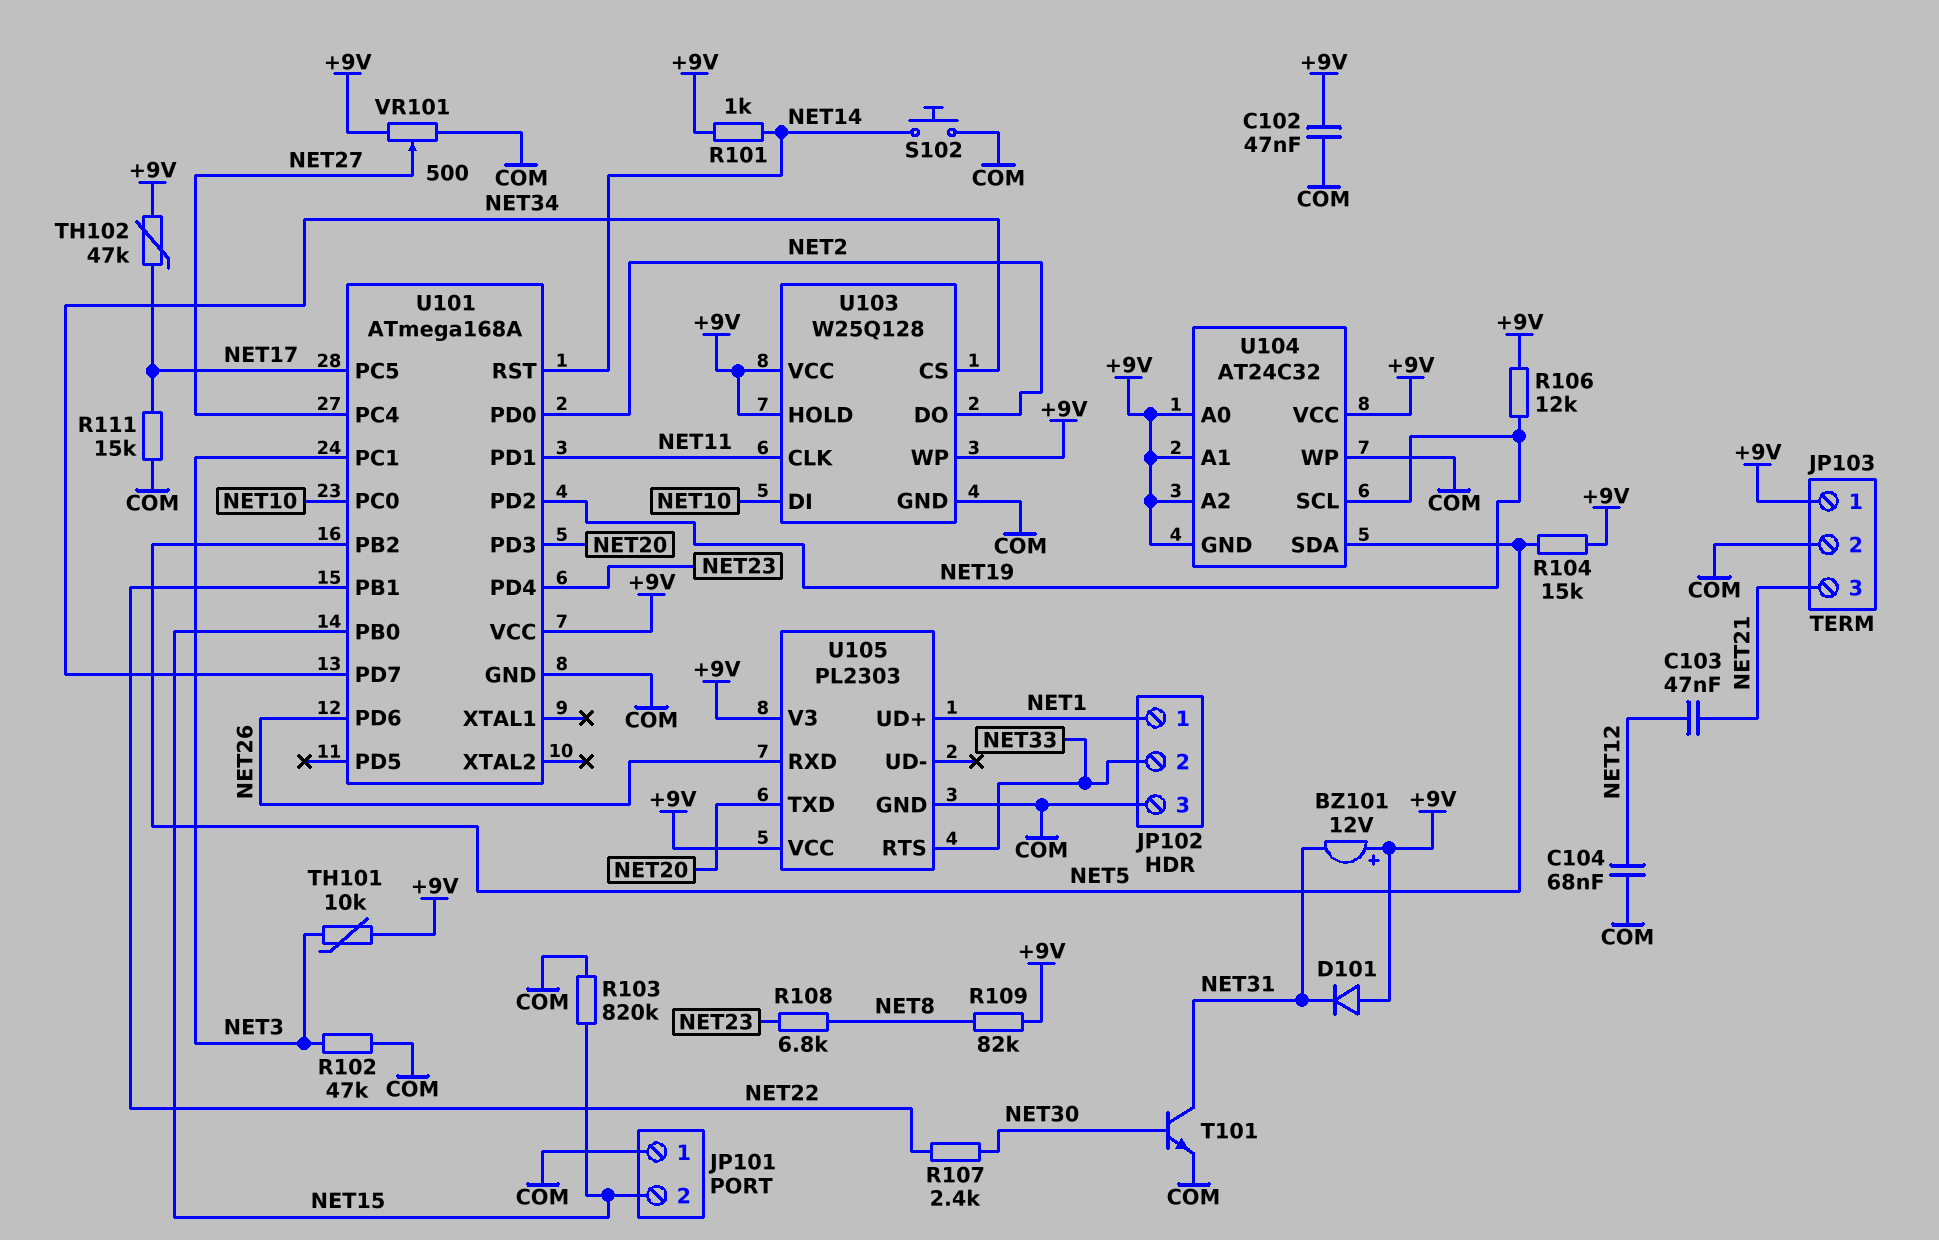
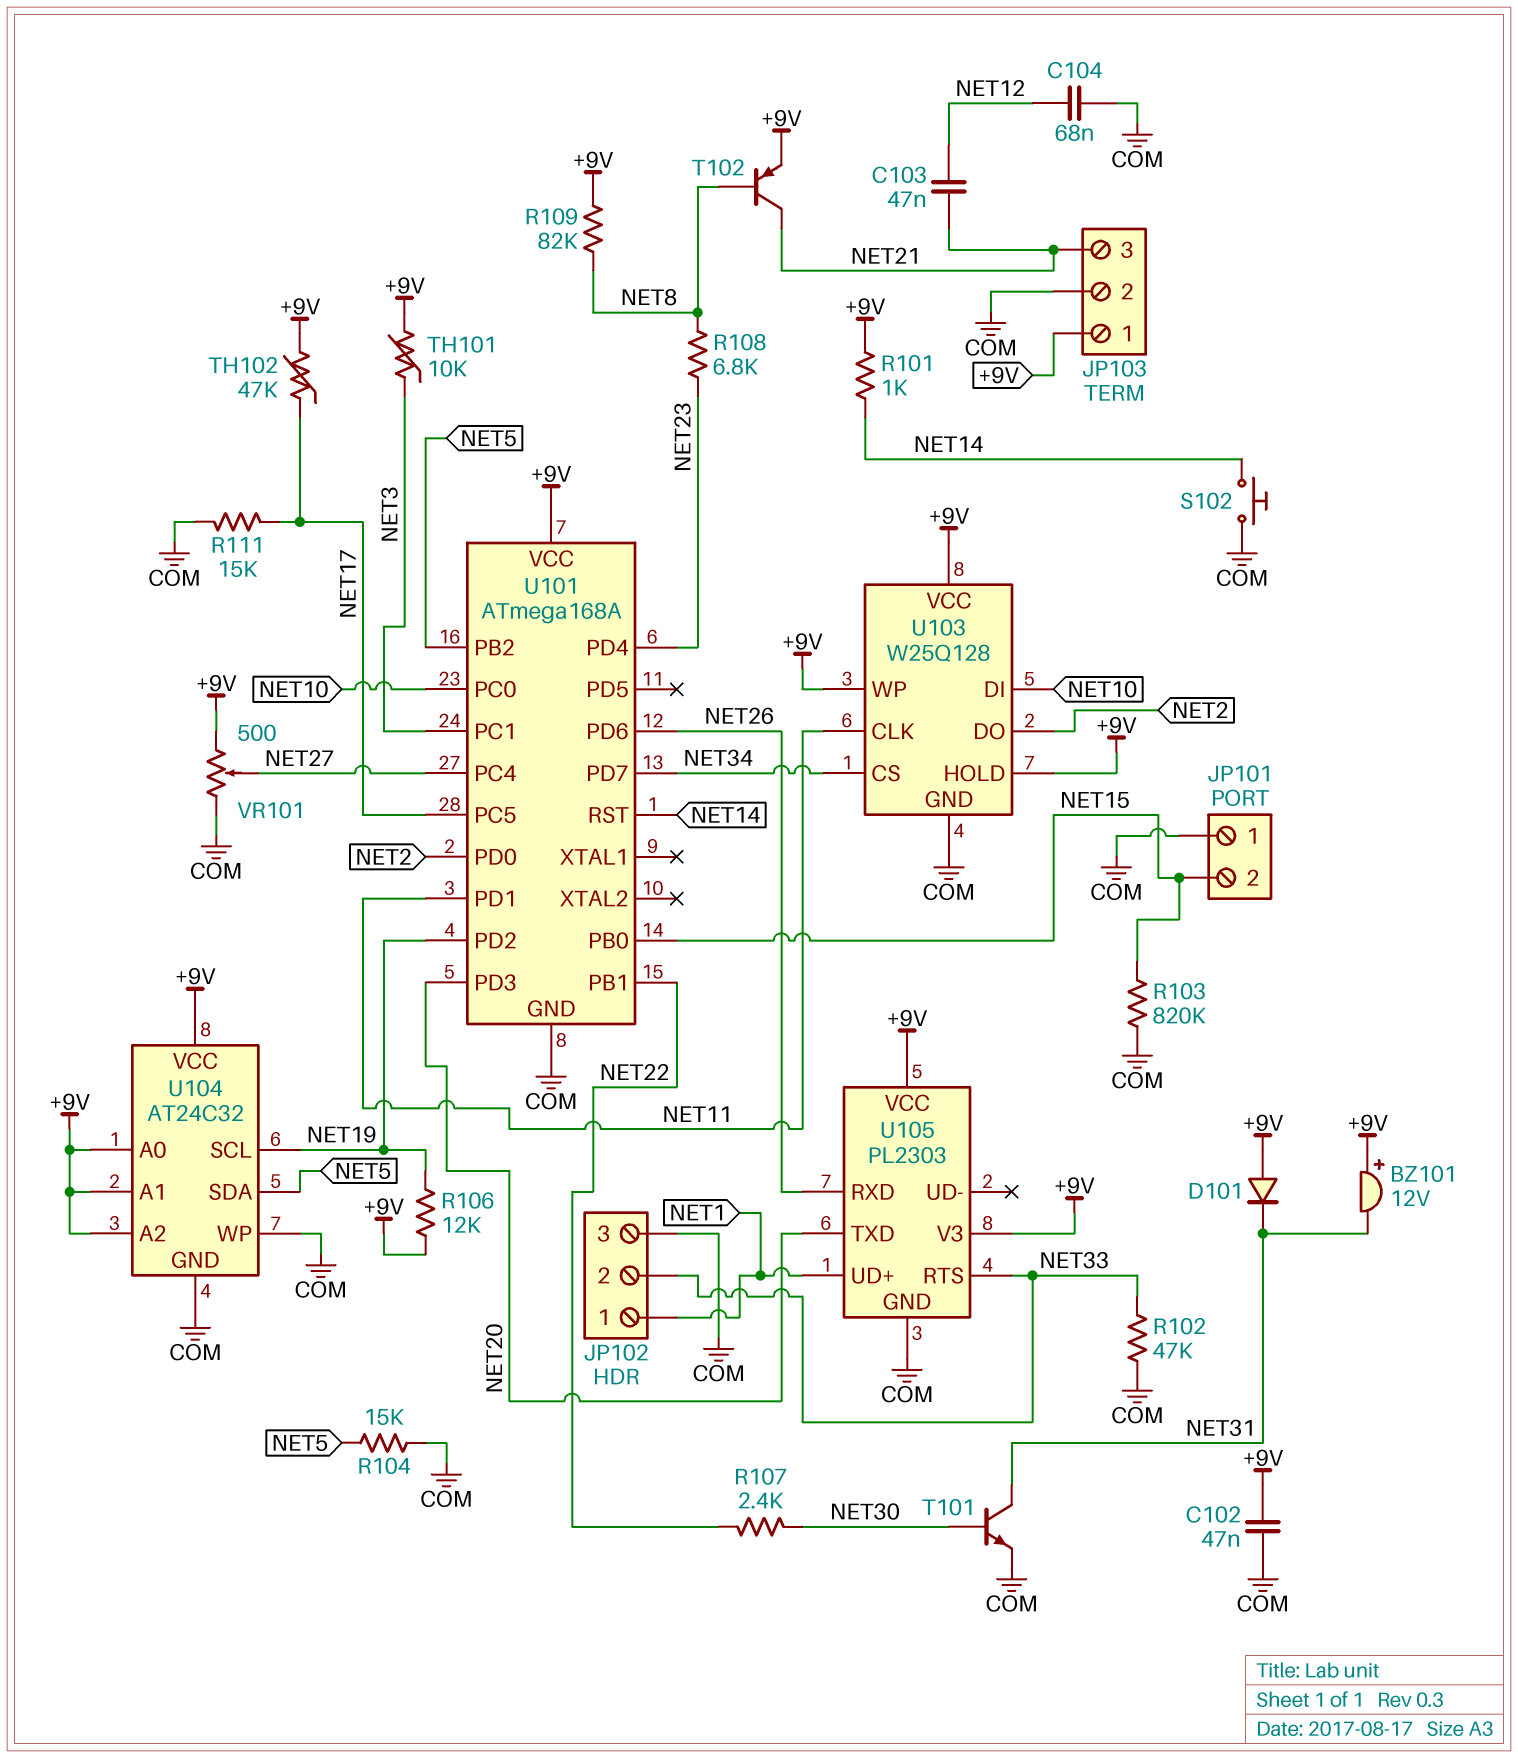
R102: 47k (COM, NET3) -> 47k (COM, NET33)
R104: 15k (+9V, NET5) -> 15k (COM, NET5)
T102: none -> PNP (B NET8, C NET21, E +9V)
U104 pin GND: +9V -> COM

